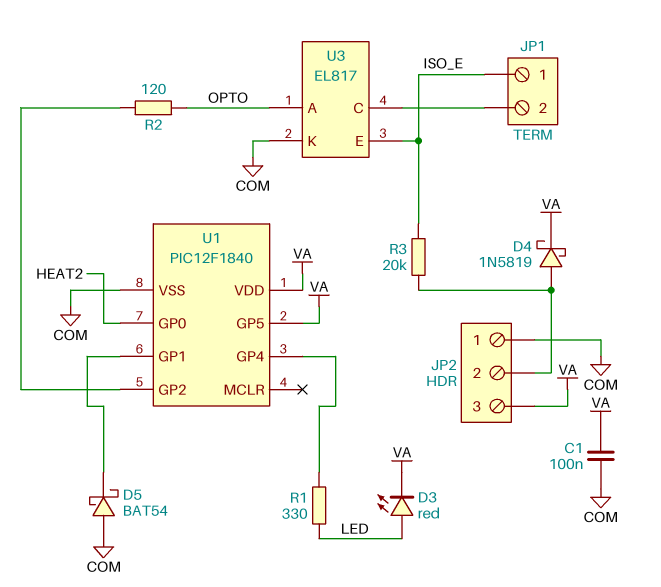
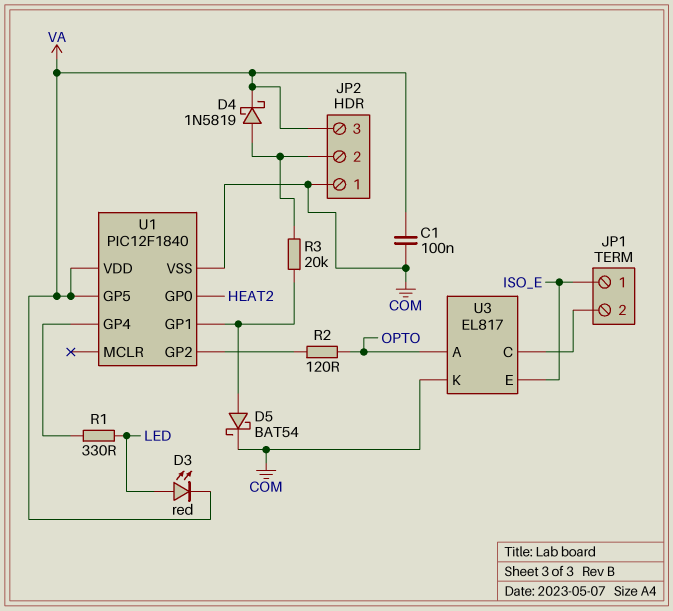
D5: schottky BAT54 (A COM, K U1/GP1) -> schottky BAT54 (A U1/GP1, K COM)
R3: 20k (ISO_E, JP2/2) -> 20k (JP2/2, U1/GP1)

